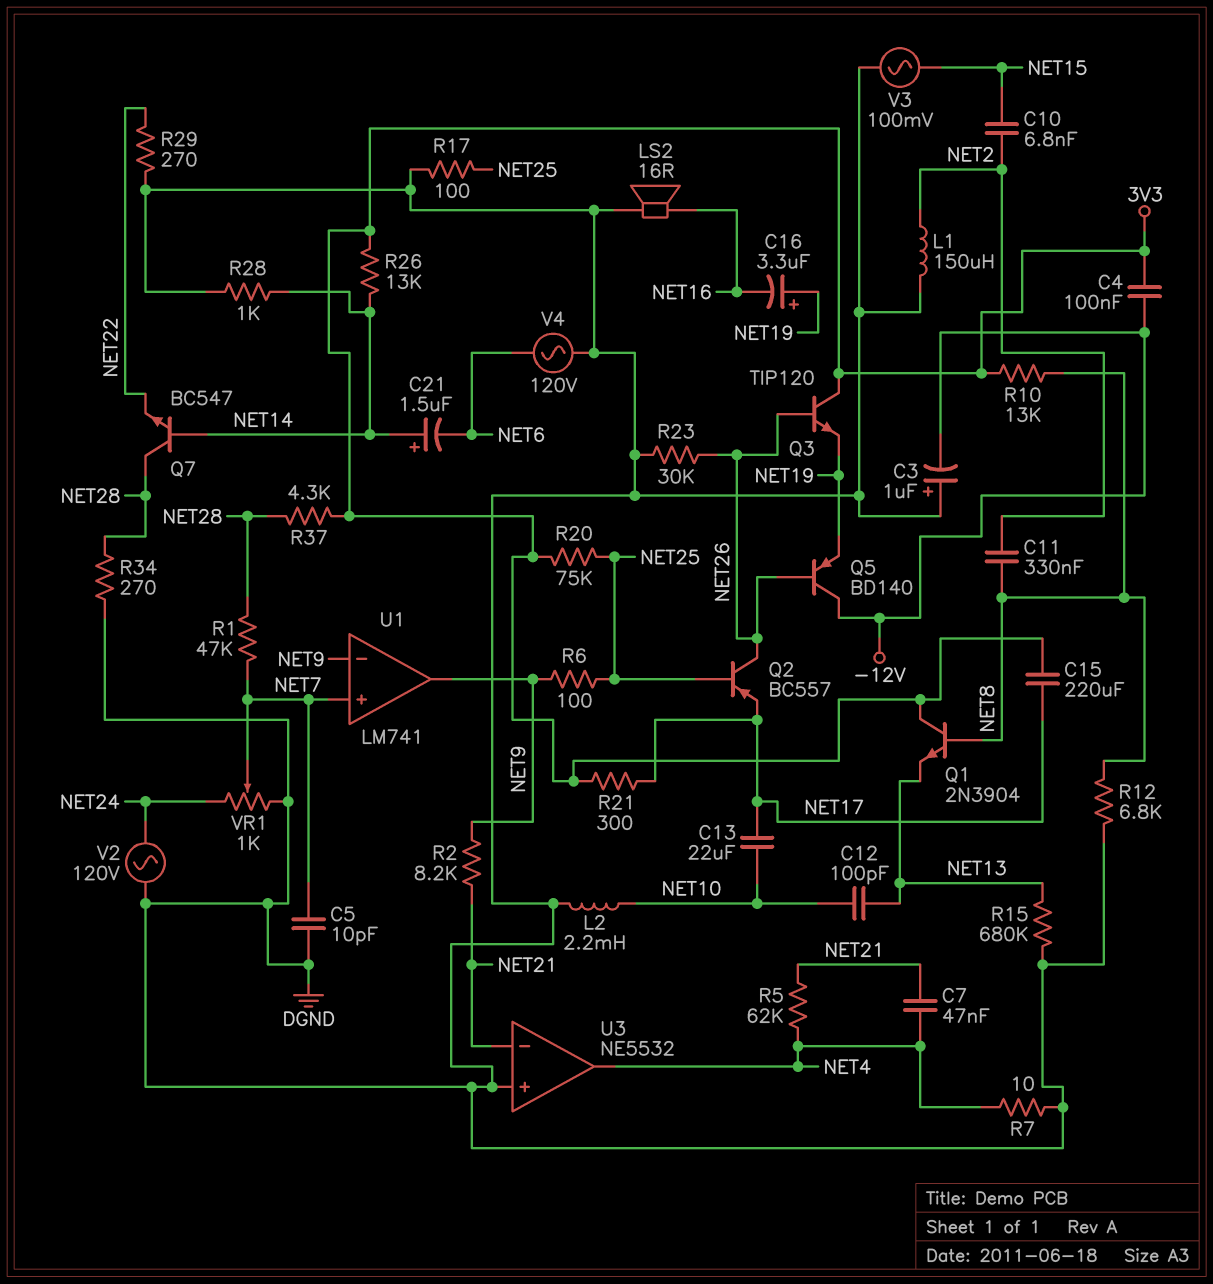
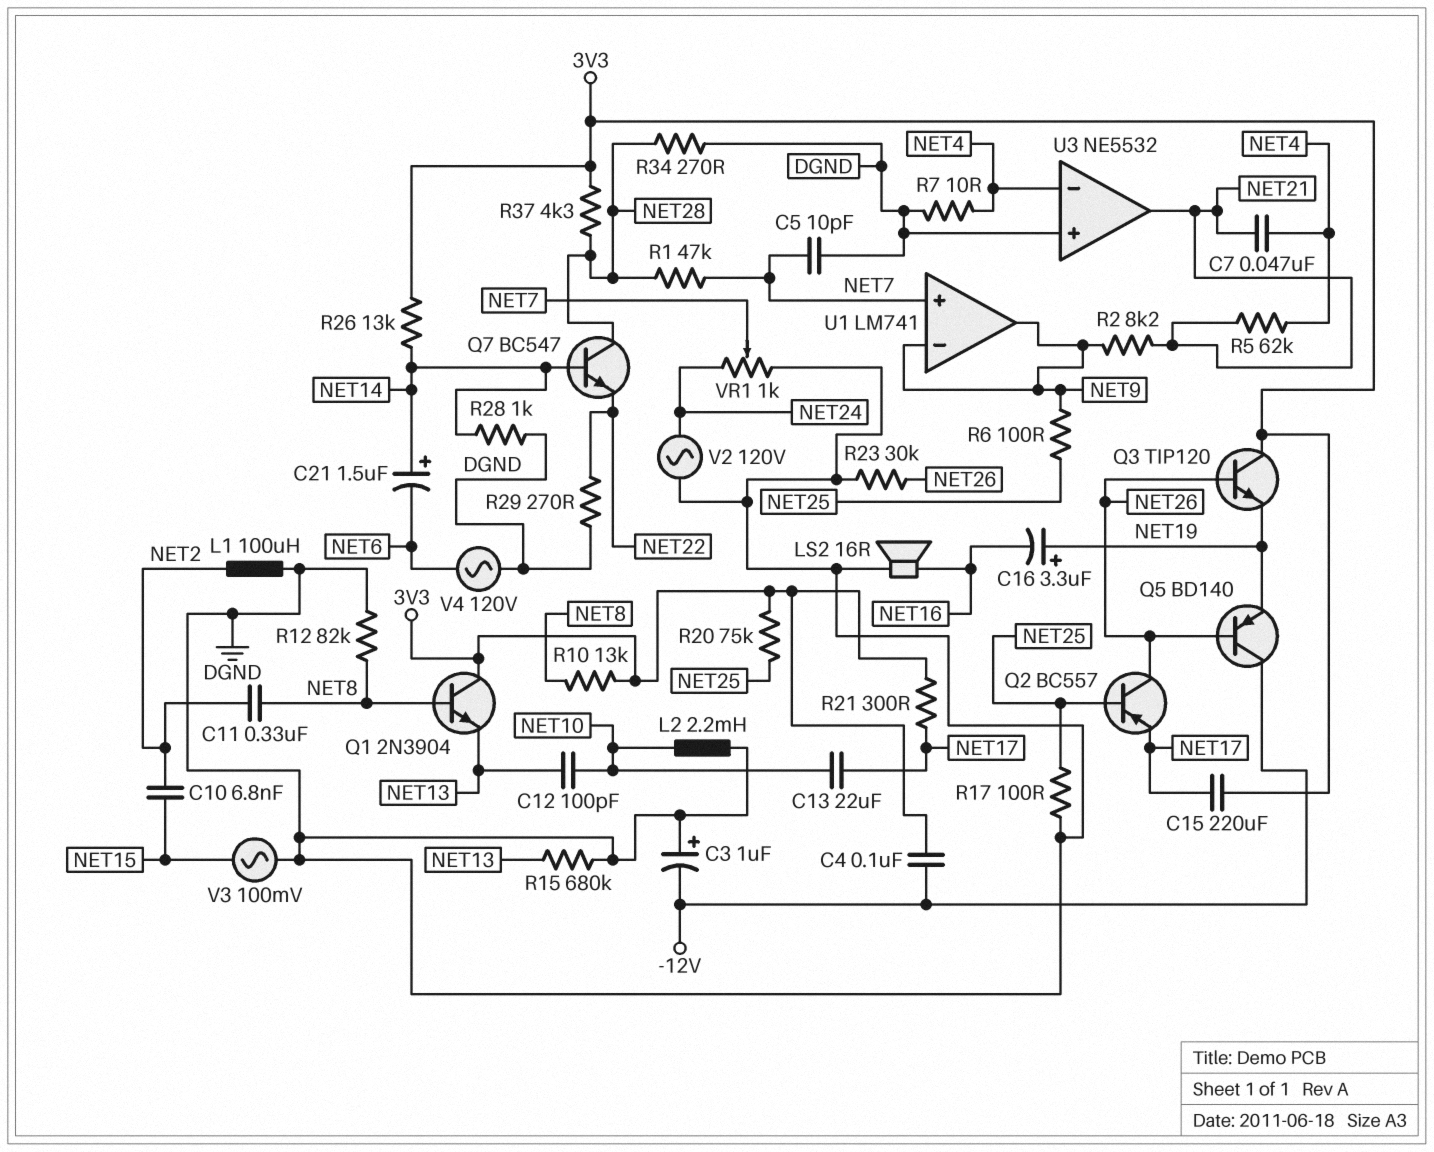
L1: 150uH (DGND, NET2) -> 100uH (DGND, NET2)
R12: 6.8k (DGND, NET8) -> 82k (DGND, NET8)
U3 pin in-: NET21 -> NET4
U3 pin out: NET4 -> NET21

